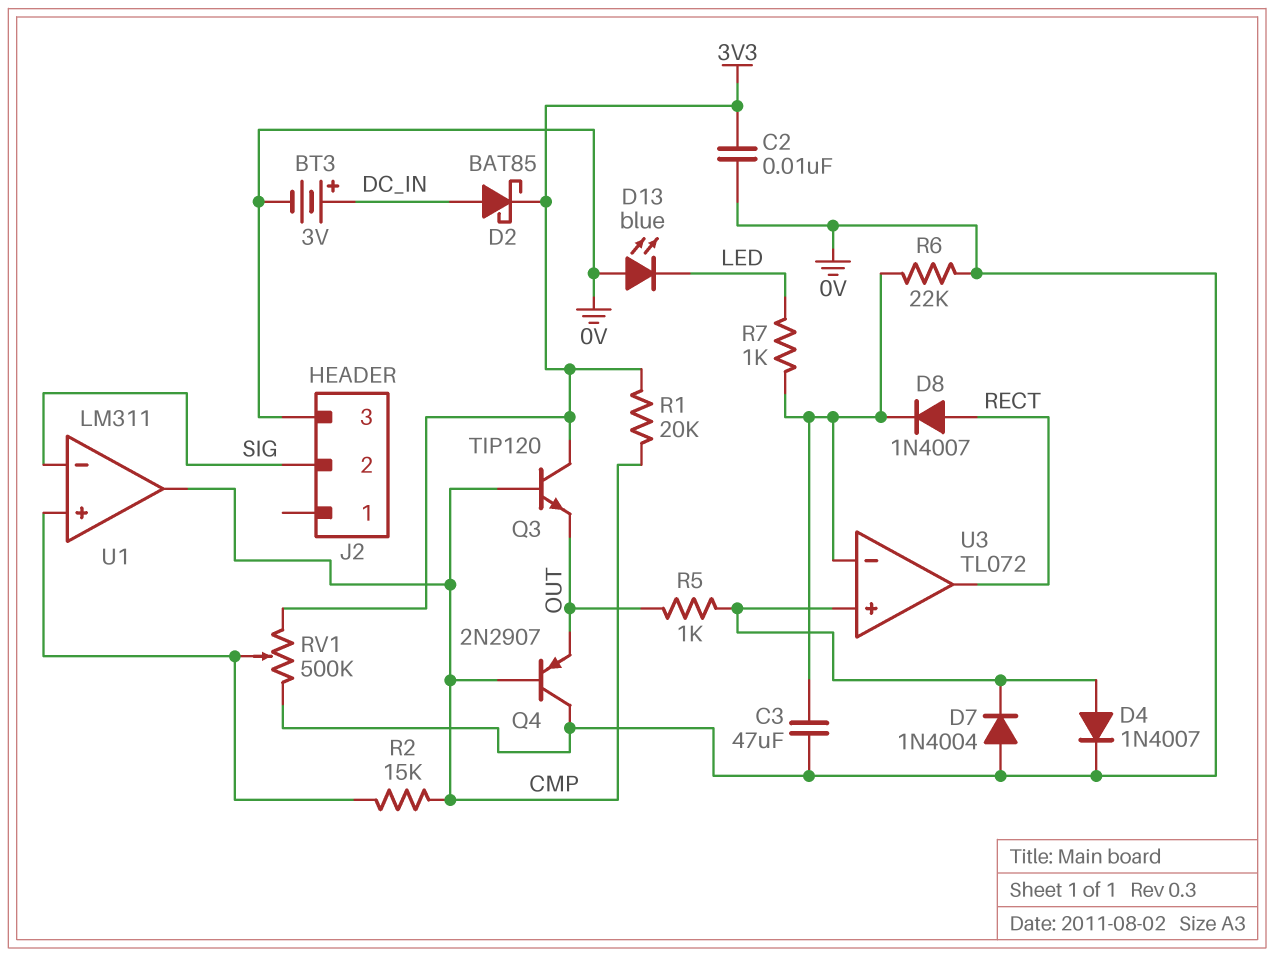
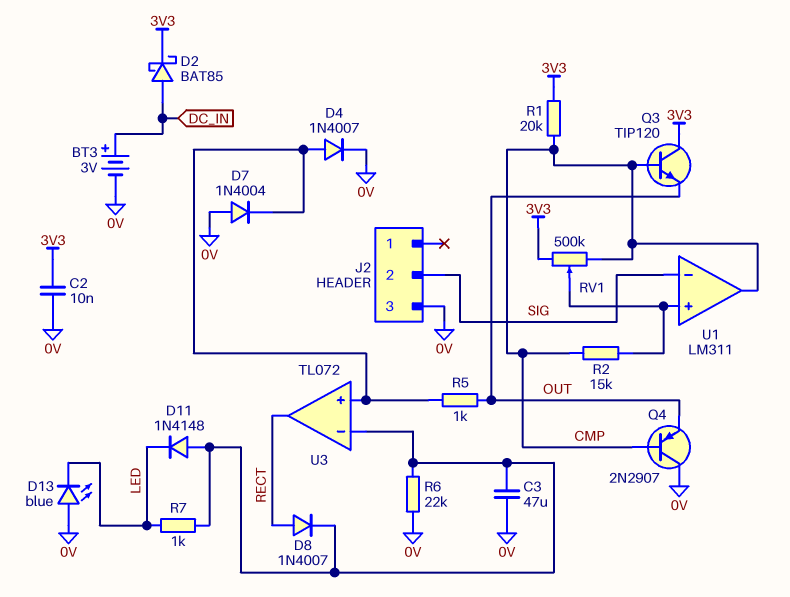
D11: none -> diode 1N4148 (A U3/in-, K LED)
RV1: 500k (0V, 3V3, wiper U1/in+) -> 500k (3V3, CMP, wiper U1/in+)

